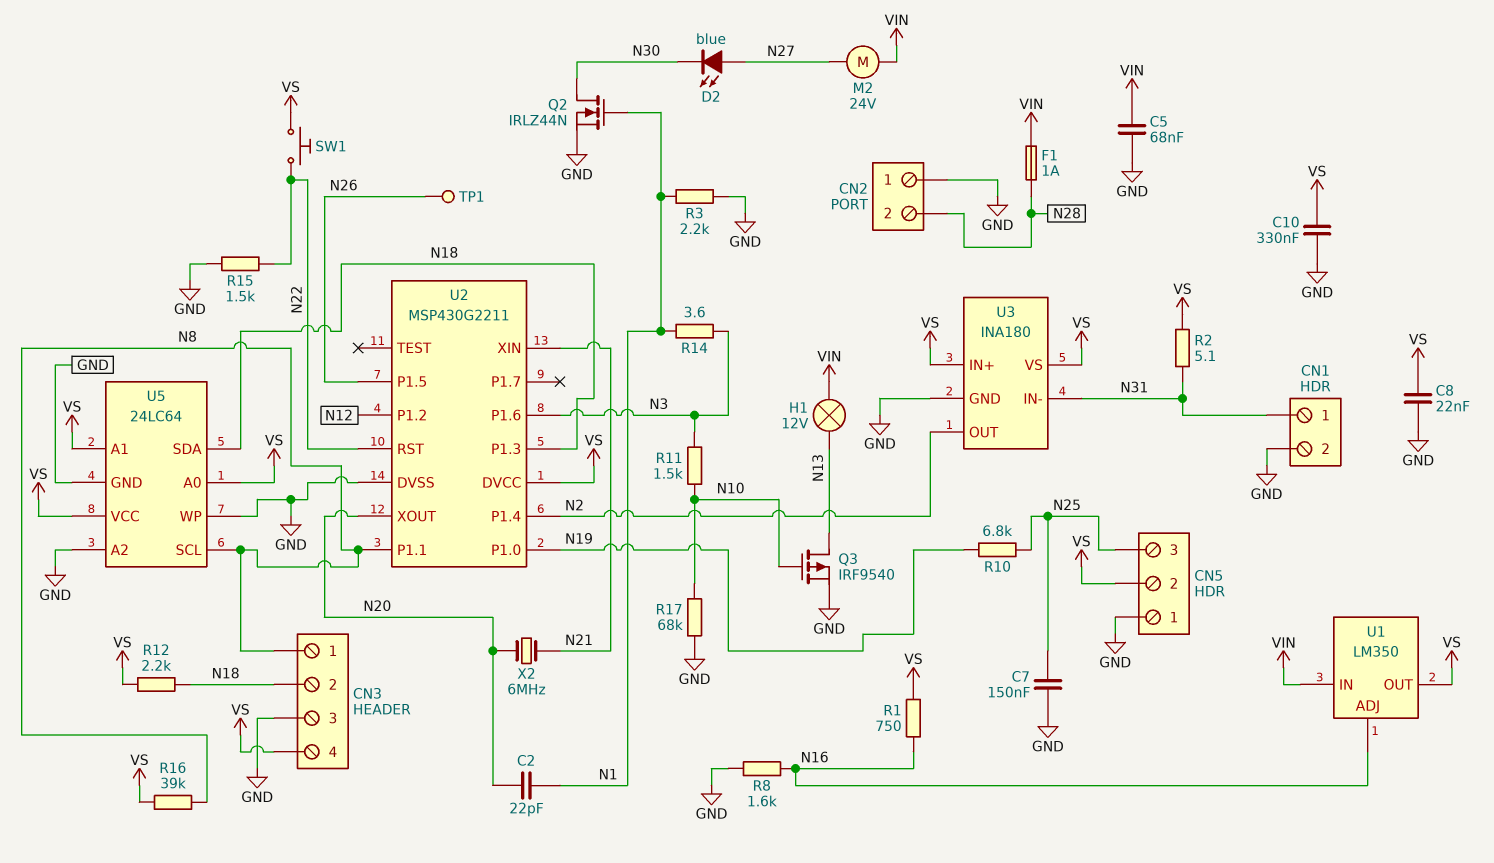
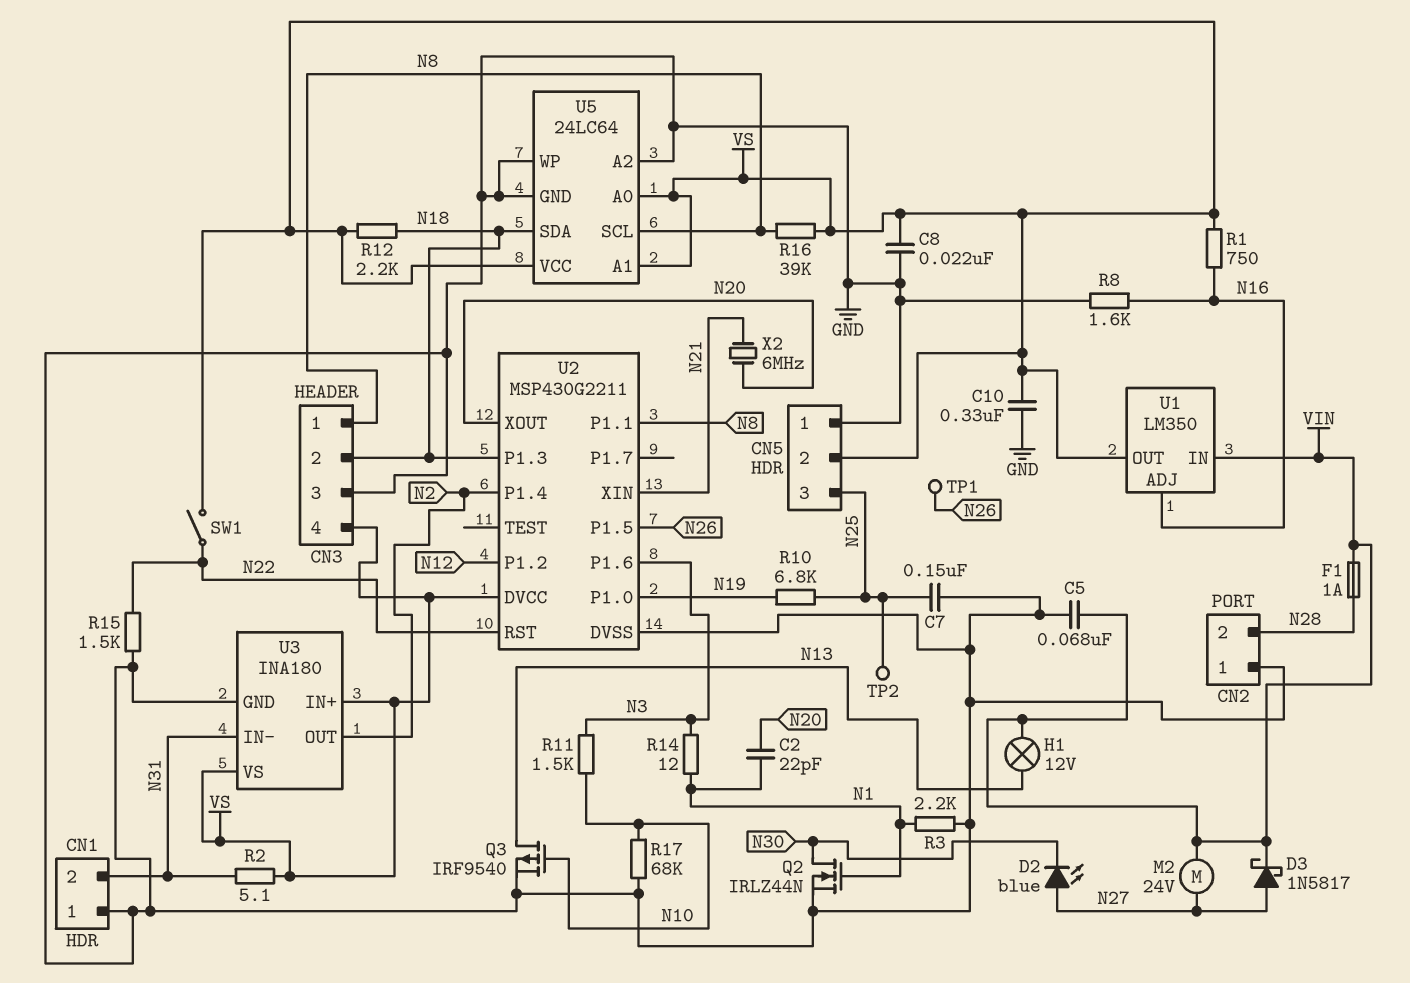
CN1 pin 1: N31 -> GND
CN1 pin 2: GND -> N31
D3: none -> schottky 1N5817 (A N27, K VIN)
R14: 3.6 (N1, N3) -> 12 (N1, N3)
SW1: button (N22, VS) -> switch (N22, VS)
TP2: none -> test point (N25)

